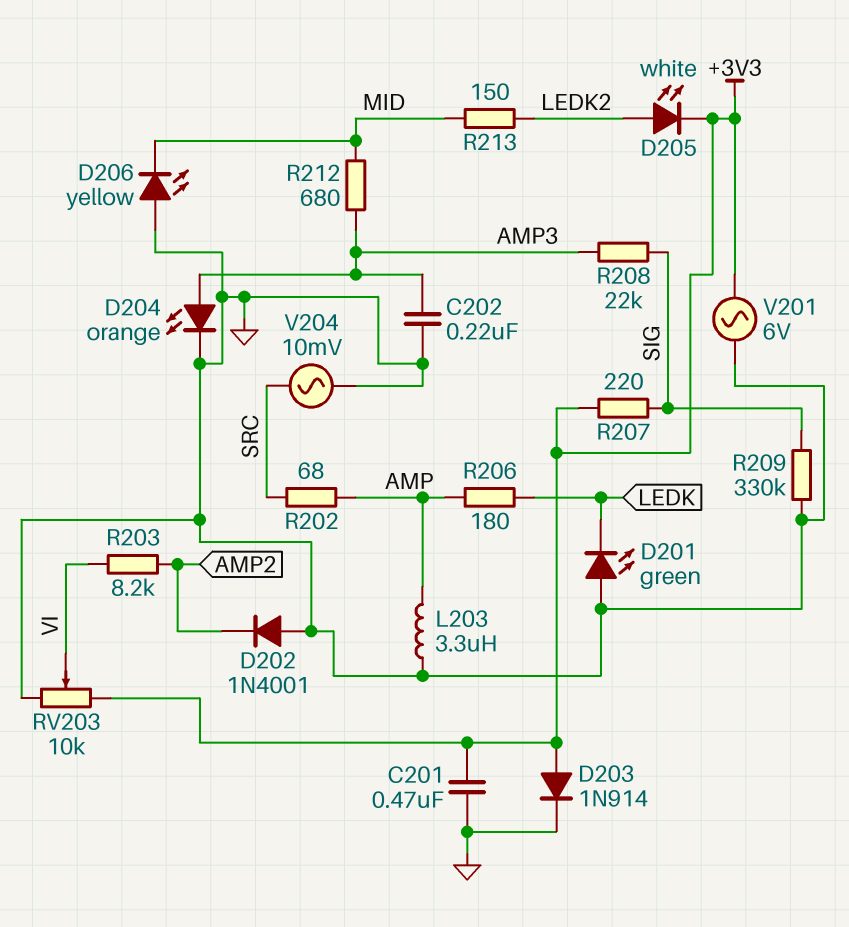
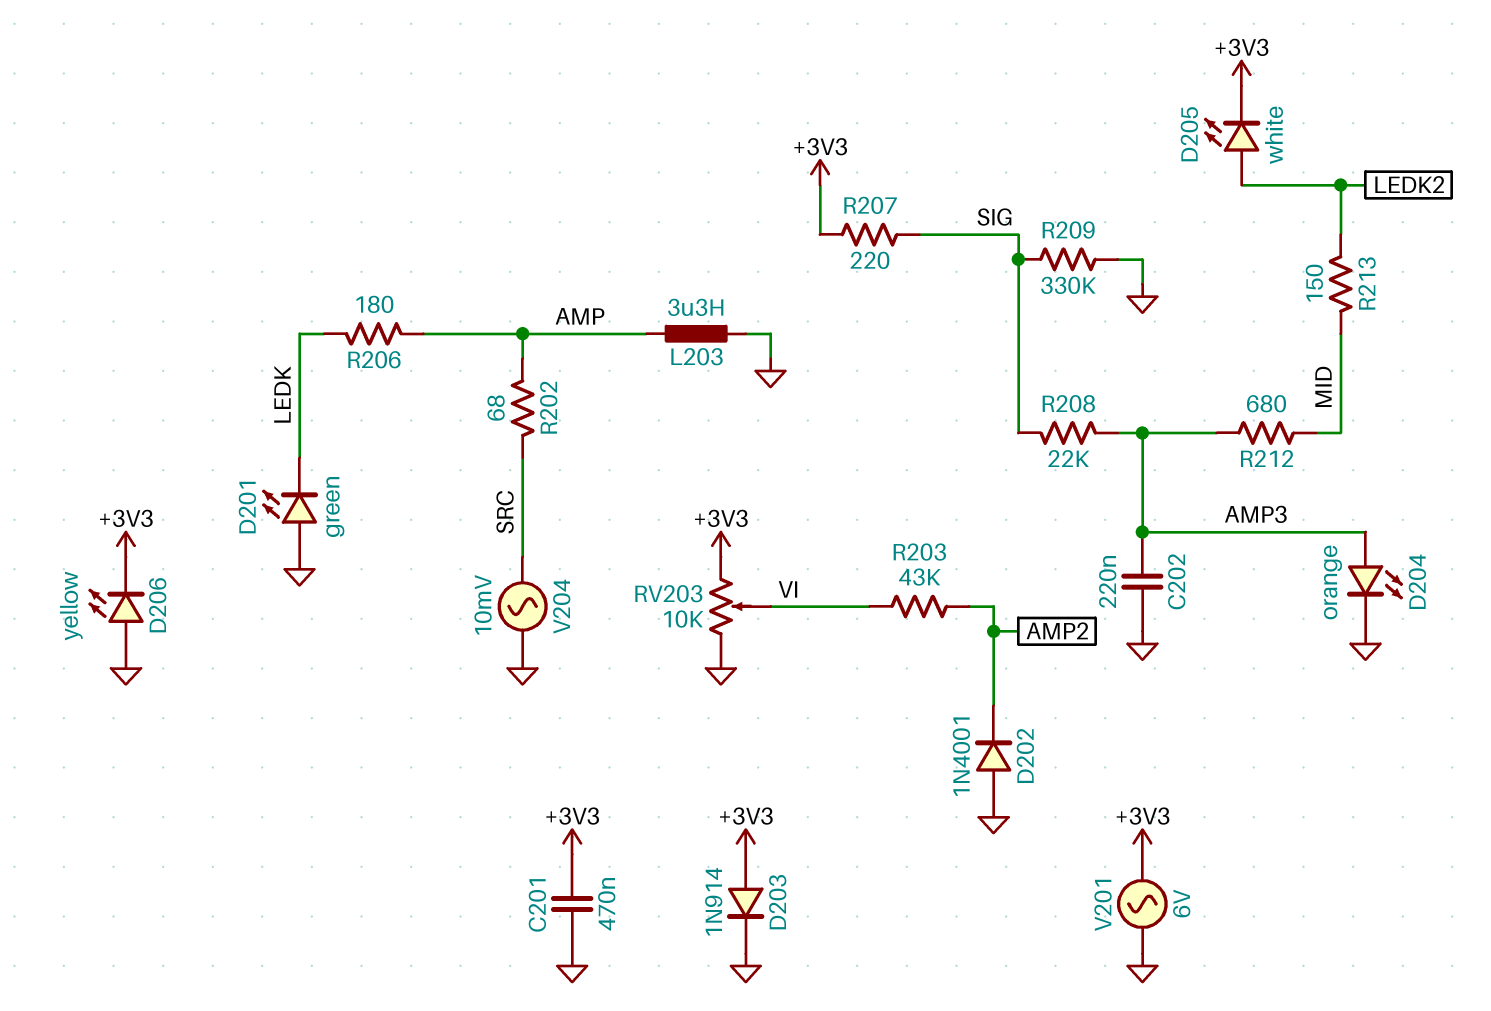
D206: LED yellow (A GND, K MID) -> LED yellow (A GND, K +3V3)
R203: 8.2k (AMP2, VI) -> 43k (AMP2, VI)

